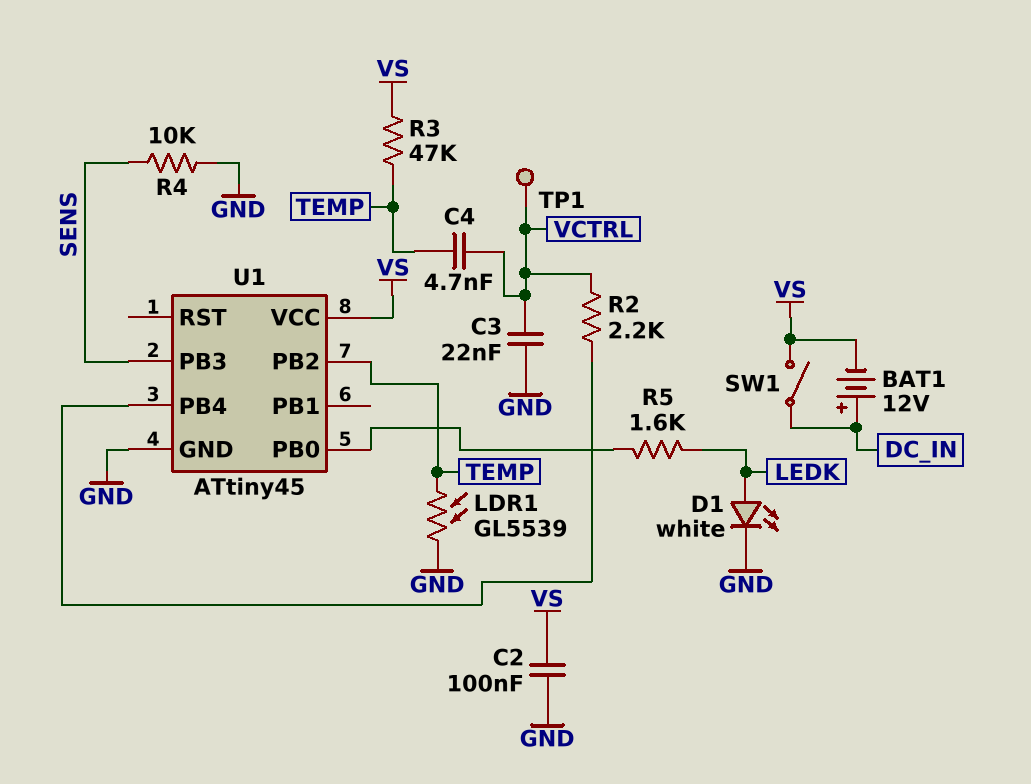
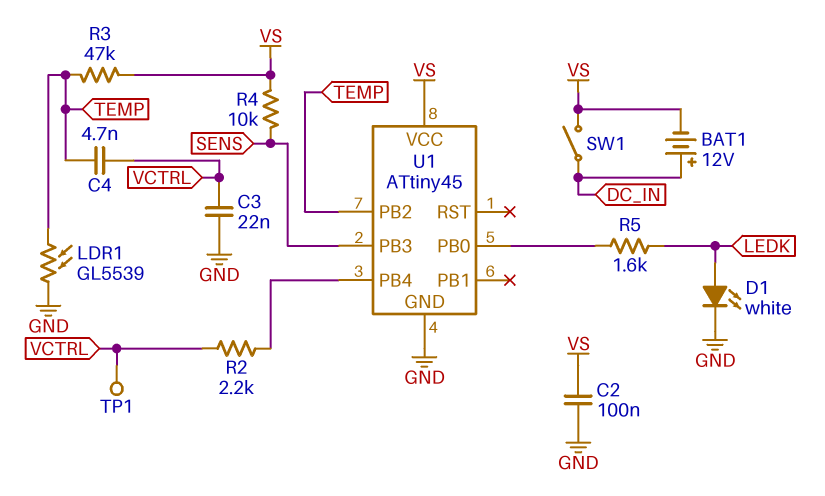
R4: 10k (GND, SENS) -> 10k (SENS, VS)

